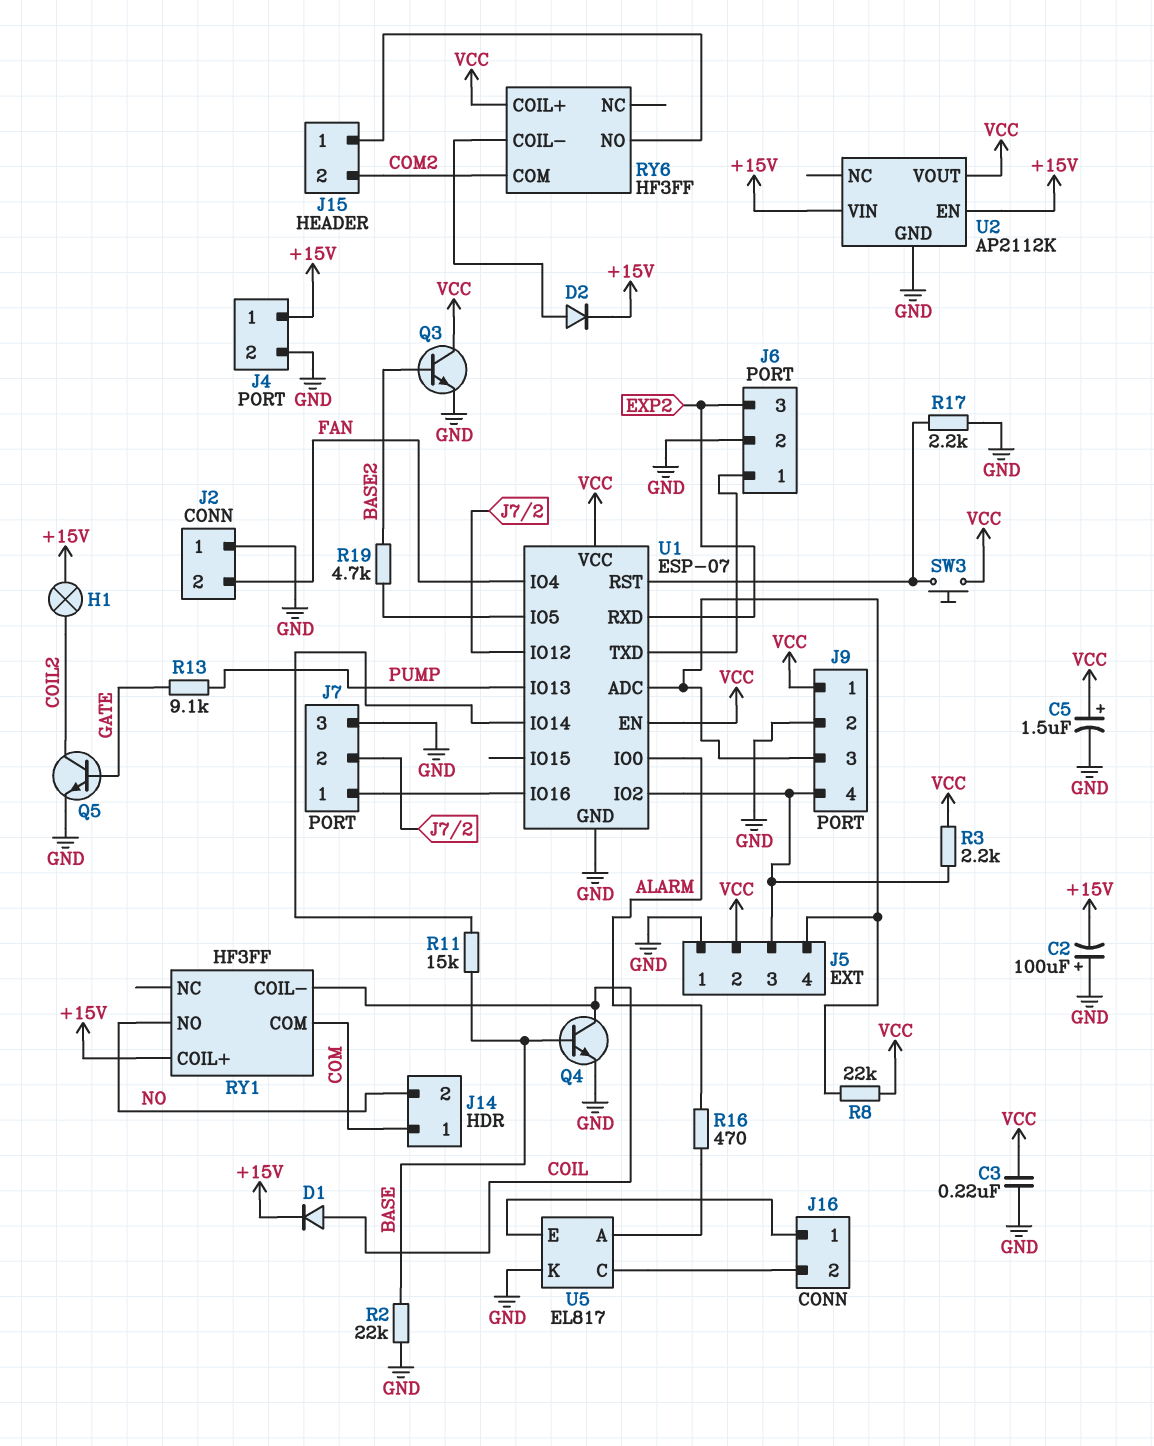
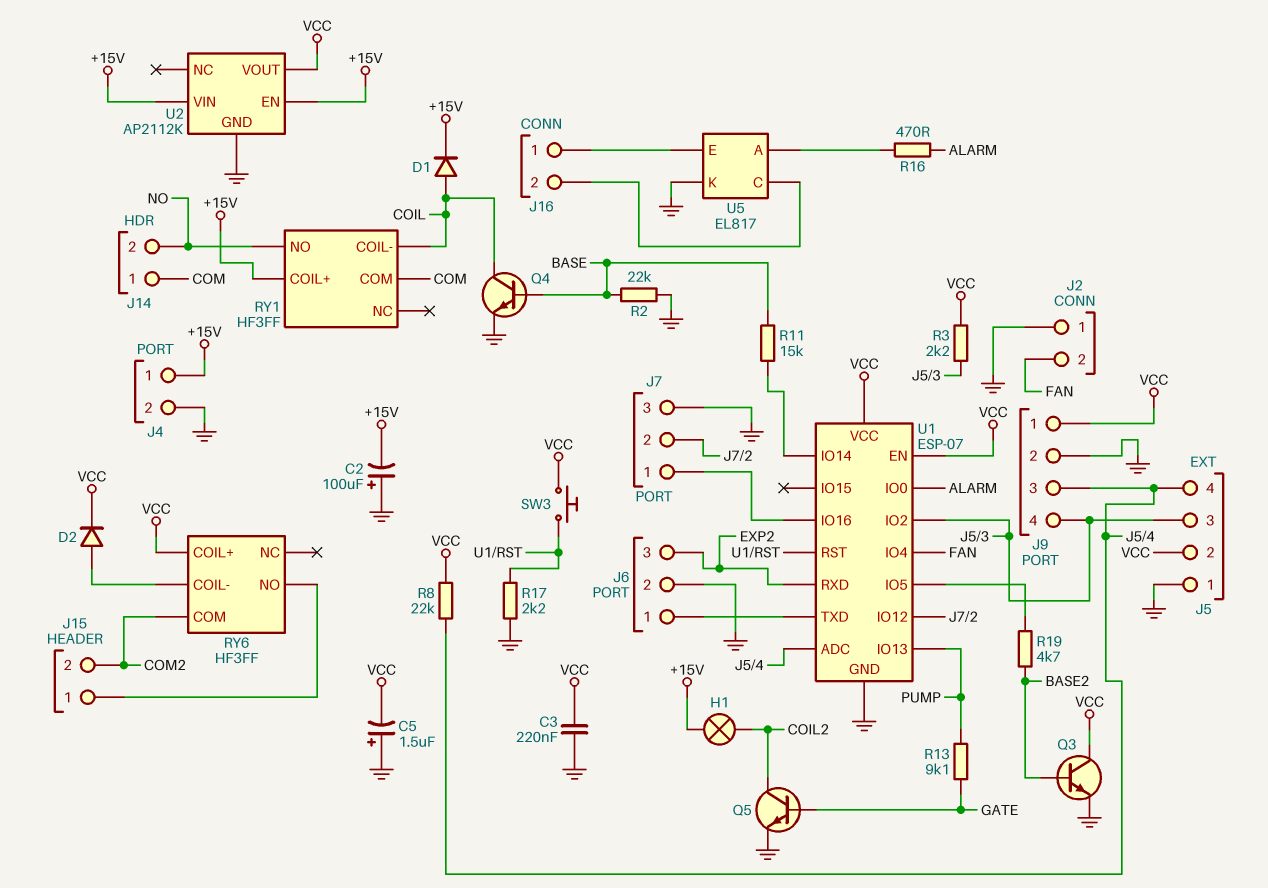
C5: 1.5uF (plus VCC, minus GND) -> 1.5uF (plus GND, minus VCC)
D2: diode (A RY6/COIL-, K +15V) -> diode (A RY6/COIL-, K VCC)

